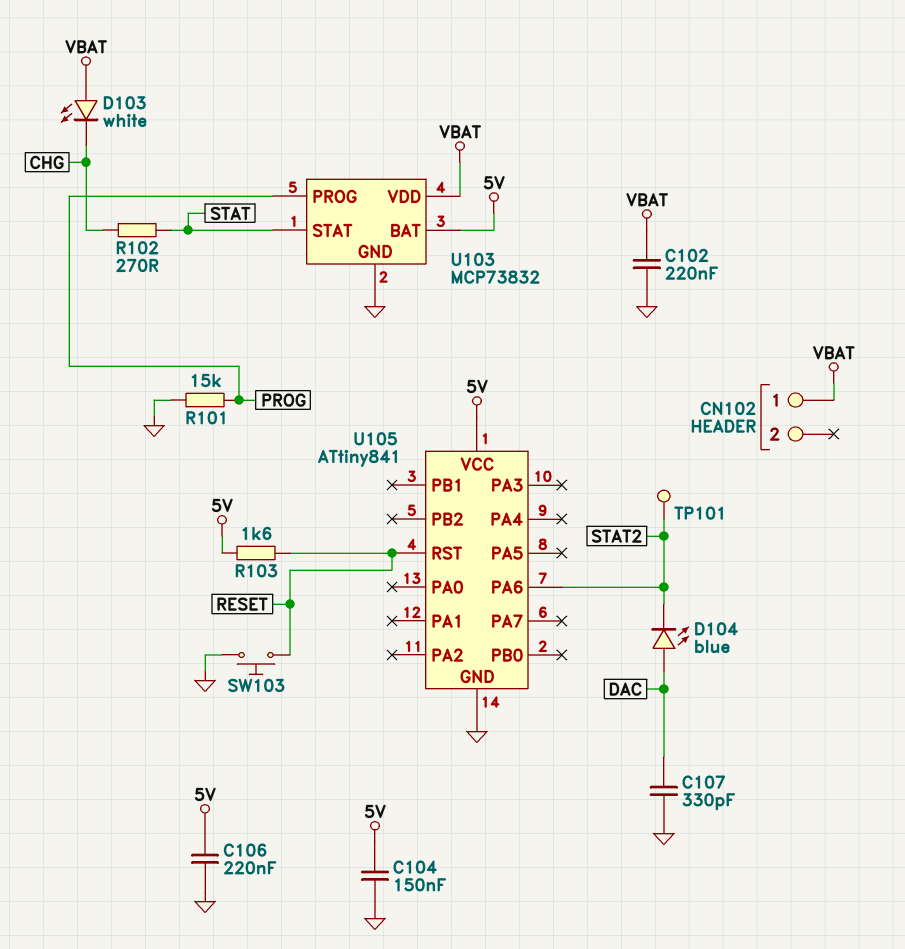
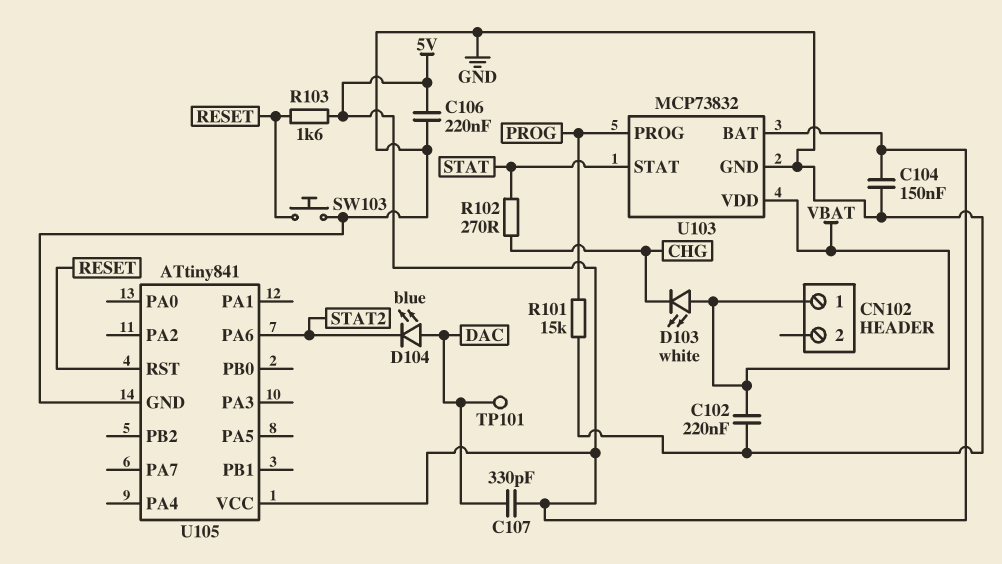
C107: 330pF (DAC, GND) -> 330pF (5V, DAC)
TP101: test point (STAT2) -> test point (DAC)

